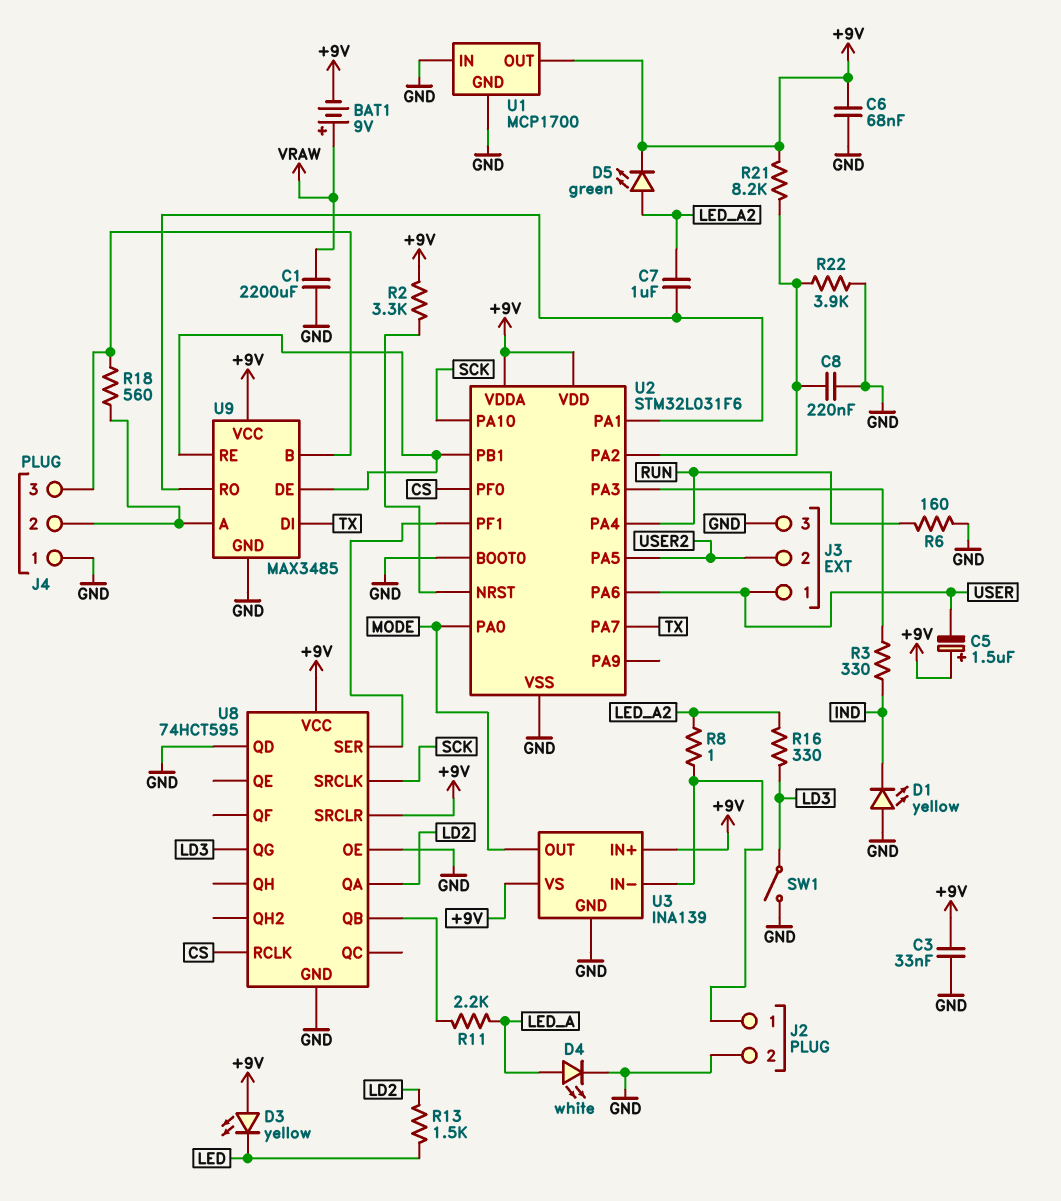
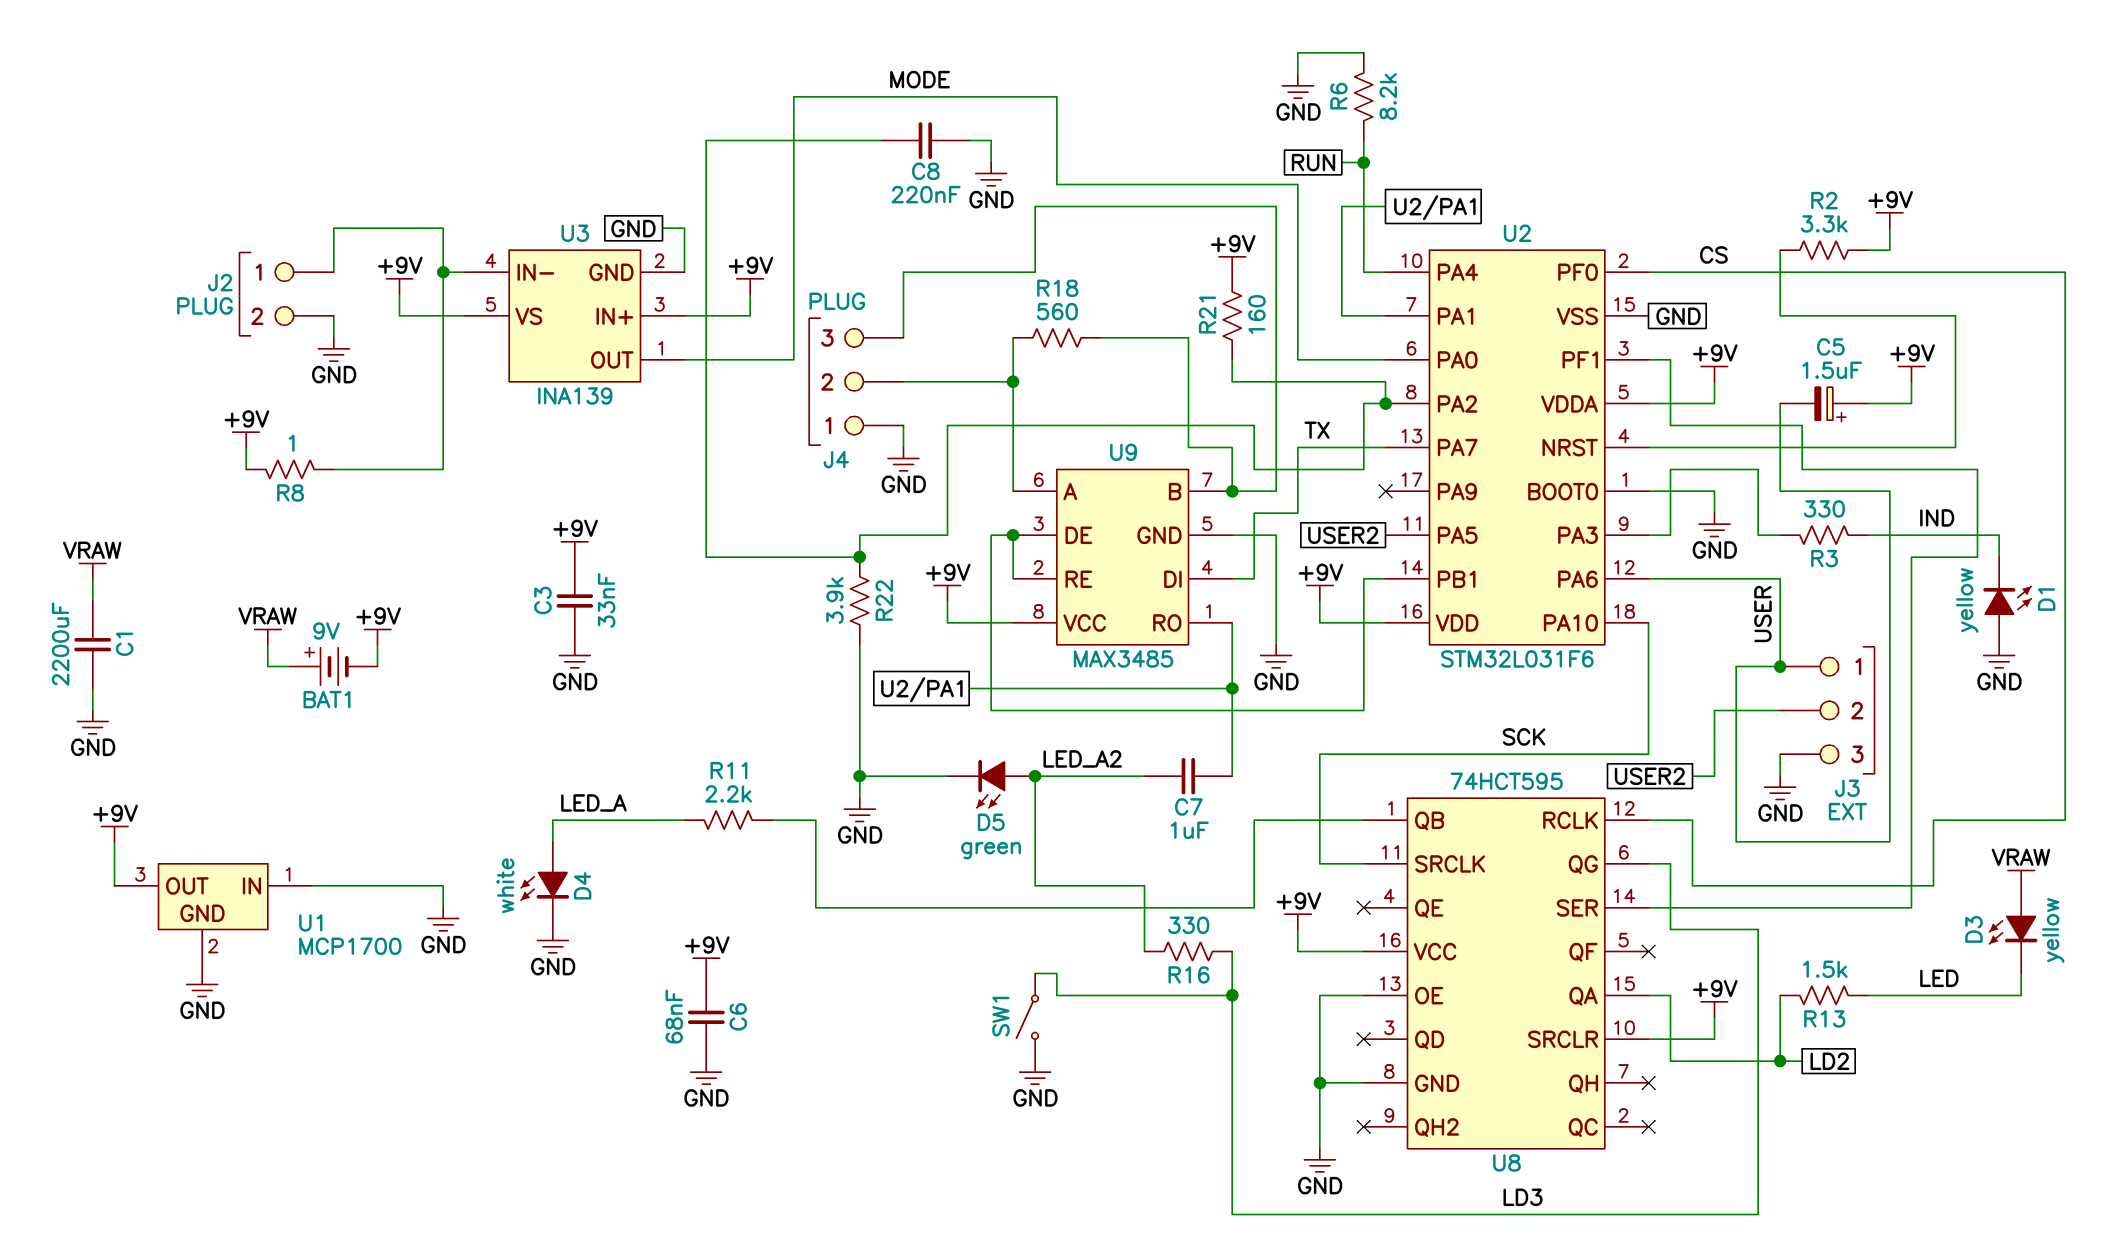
D3: LED yellow (A +9V, K LED) -> LED yellow (A VRAW, K LED)
D5: LED green (A LED_A2, K +9V) -> LED green (A LED_A2, K GND)
R6: 160 (GND, RUN) -> 8.2k (GND, RUN)
R8: 1 (J2/1, LED_A2) -> 1 (+9V, J2/1)
R21: 8.2k (+9V, U2/PA2) -> 160 (+9V, U2/PA2)
U8 pin QD: GND -> none

